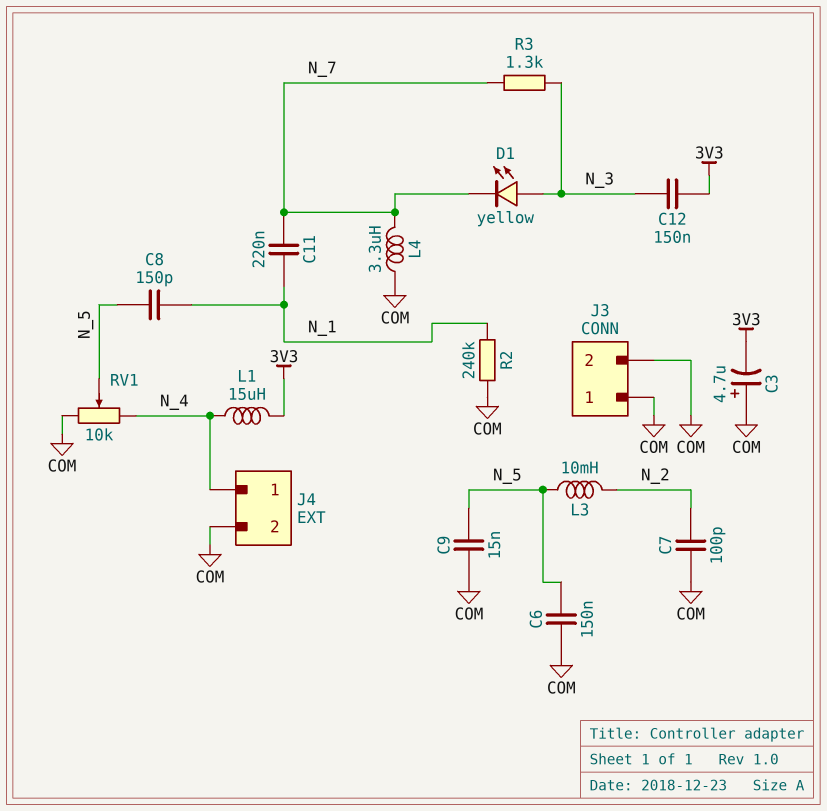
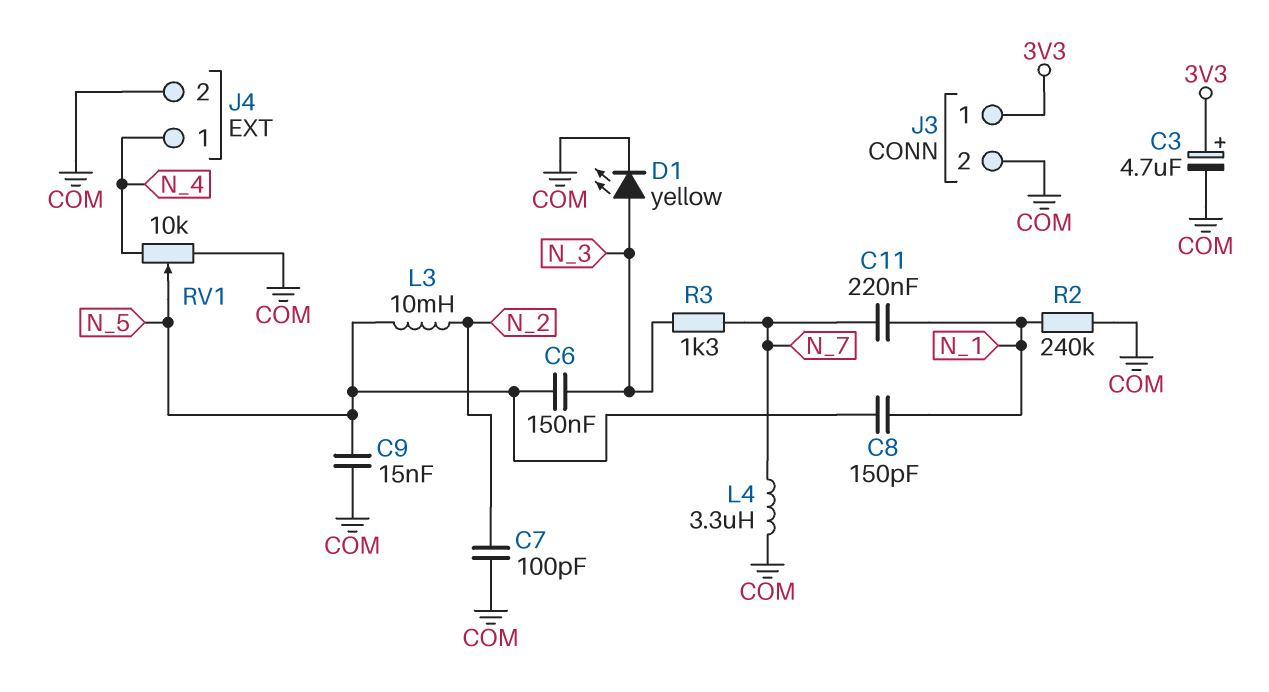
C3: 4.7uF (plus COM, minus 3V3) -> 4.7uF (plus 3V3, minus COM)
C6: 150nF (COM, N_5) -> 150nF (N_3, N_5)
C12: 150nF (3V3, N_3) -> none
D1: LED yellow (A N_3, K N_7) -> LED yellow (A N_3, K COM)
J3 pin 1: COM -> 3V3
L1: 15uH (3V3, N_4) -> none

